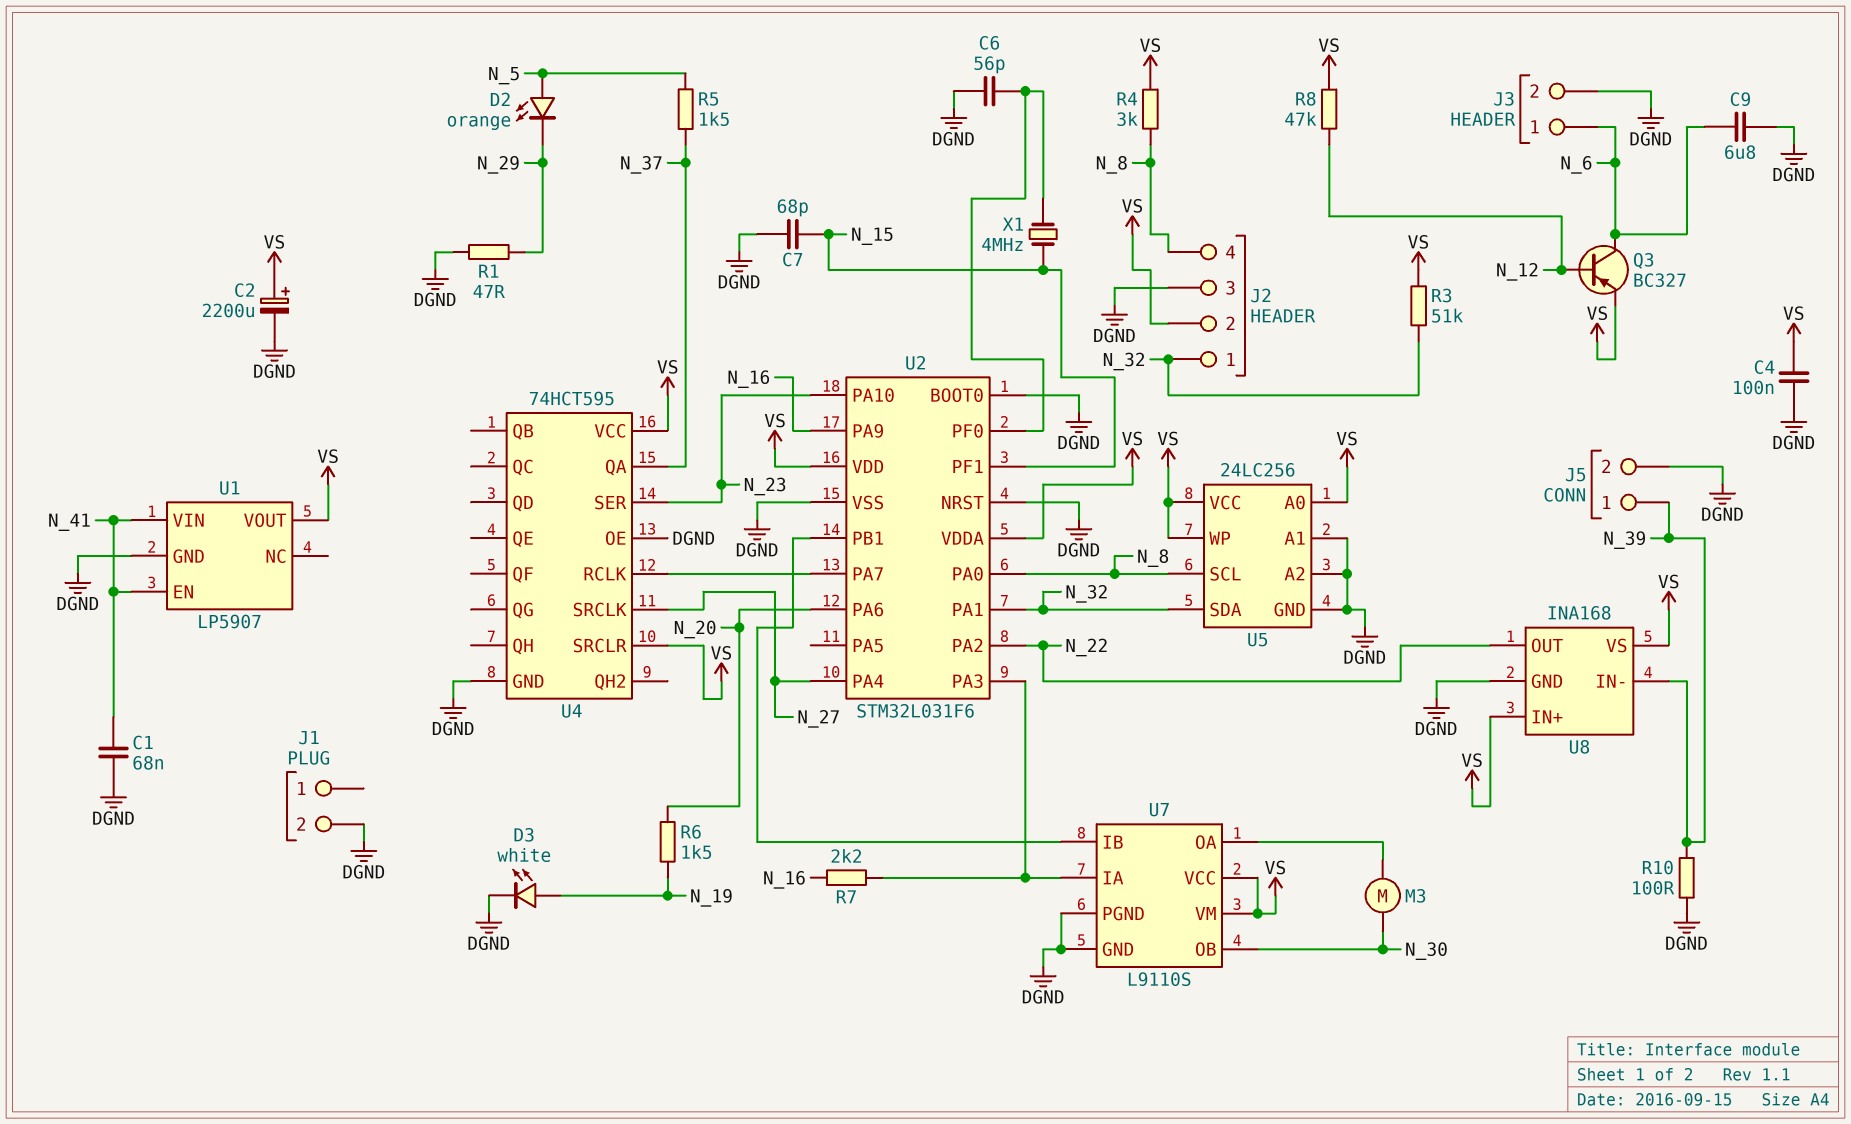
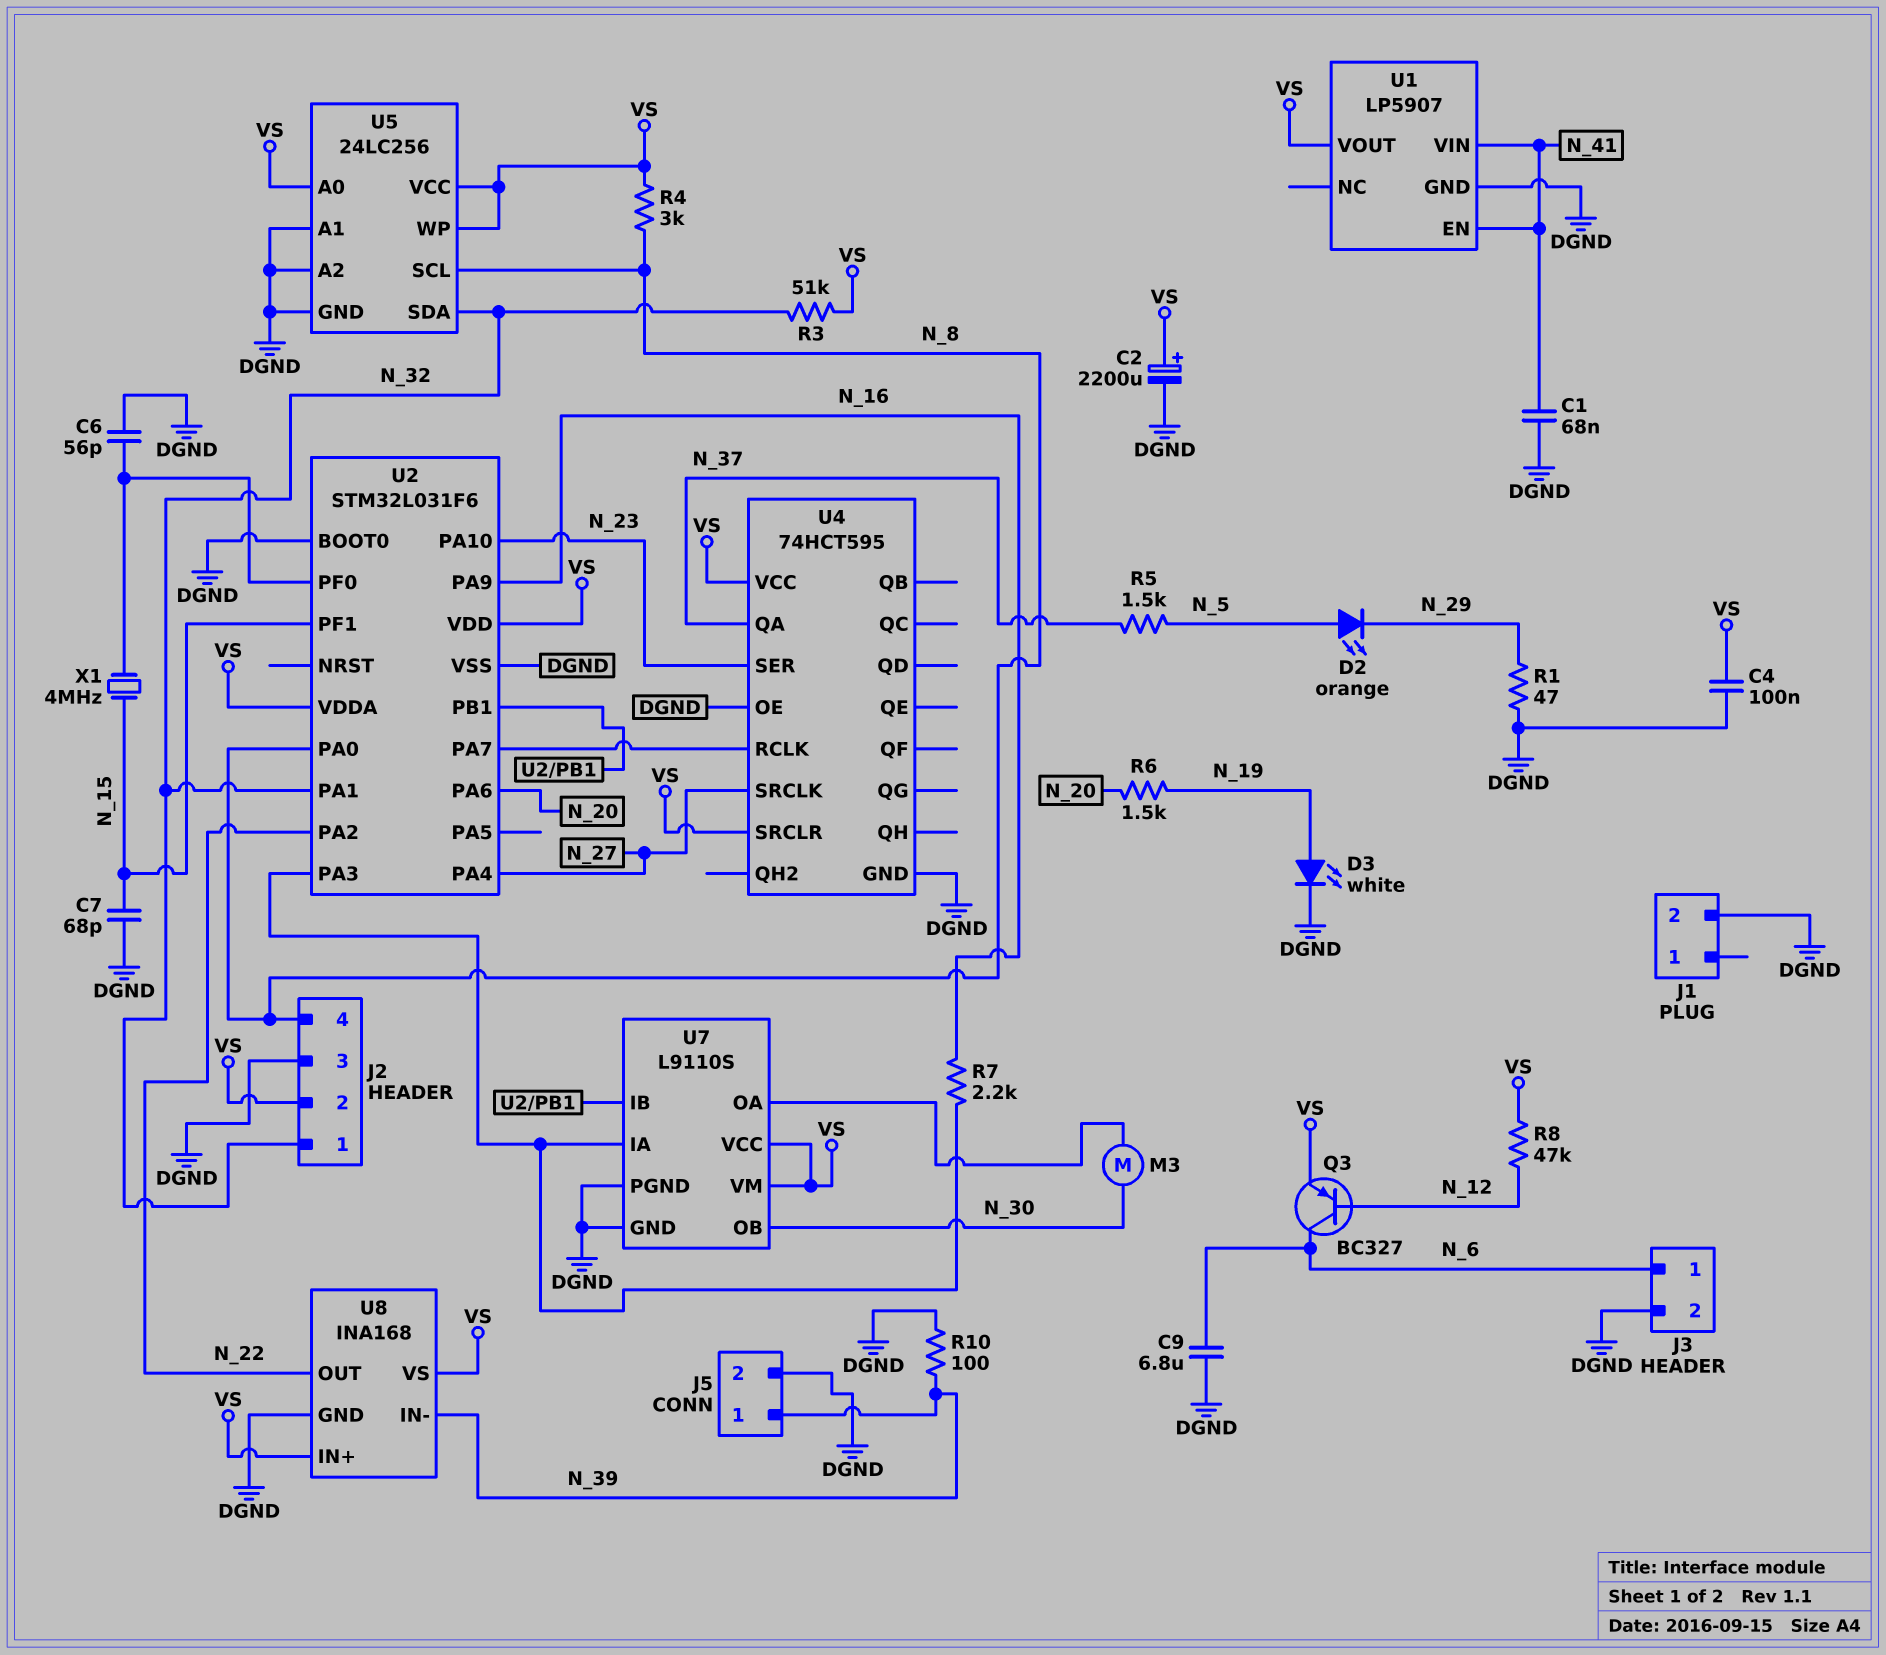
U2 pin NRST: DGND -> none

